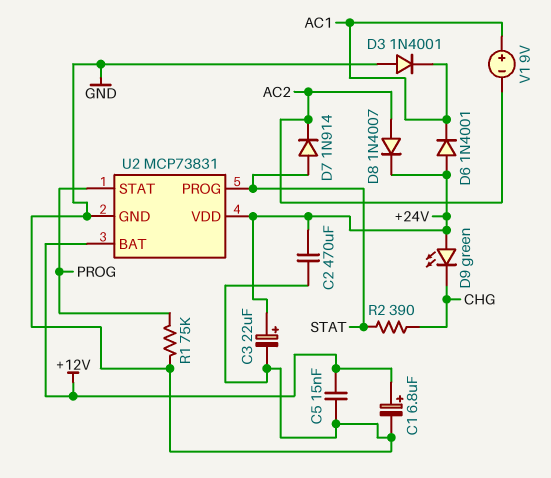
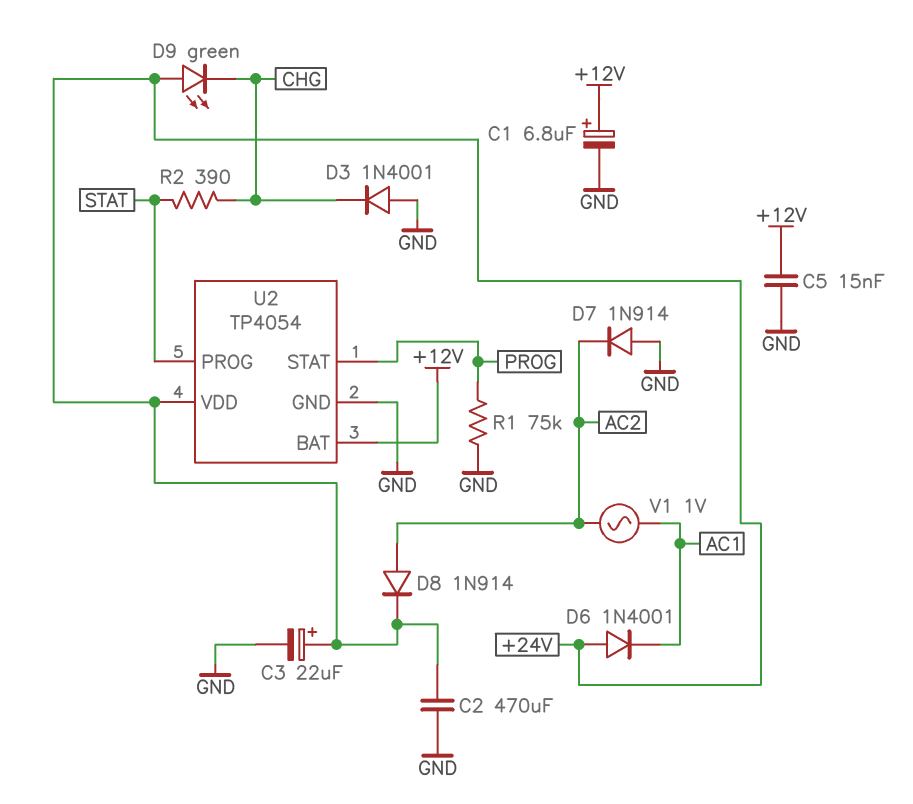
D3: diode 1N4001 (A GND, K AC1) -> diode 1N4001 (A GND, K CHG)
D7: diode 1N914 (A STAT, K AC2) -> diode 1N914 (A GND, K AC2)
D8: diode 1N4007 (A AC2, K +24V) -> diode 1N914 (A AC2, K +24V)
U2: MCP73831 -> TP4054
V1: 9V (plus AC1, minus AC2) -> AC 1V (AC1, AC2)

